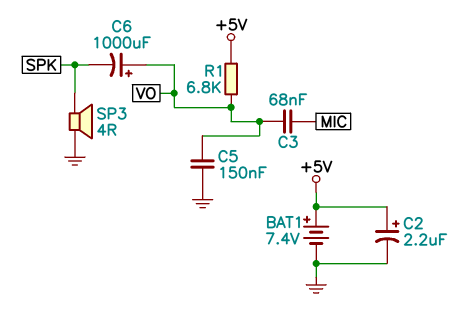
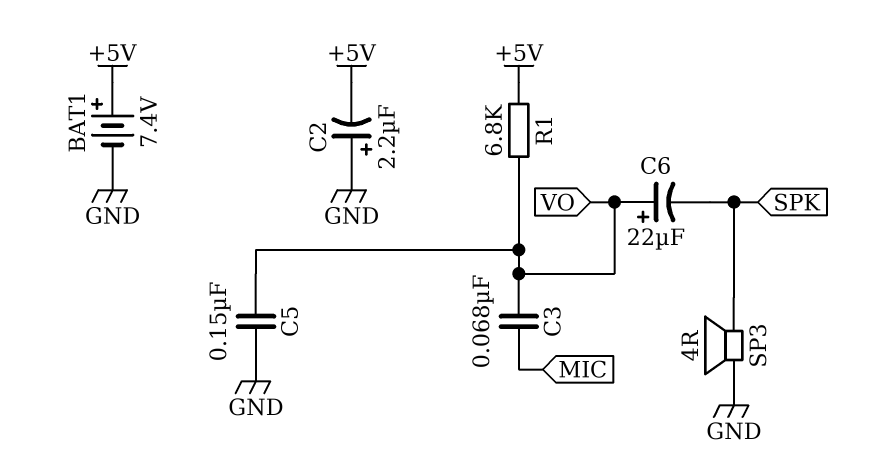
C2: 2.2uF (plus +5V, minus GND) -> 2.2uF (plus GND, minus +5V)
C6: 1000uF (plus VO, minus SPK) -> 22uF (plus VO, minus SPK)

